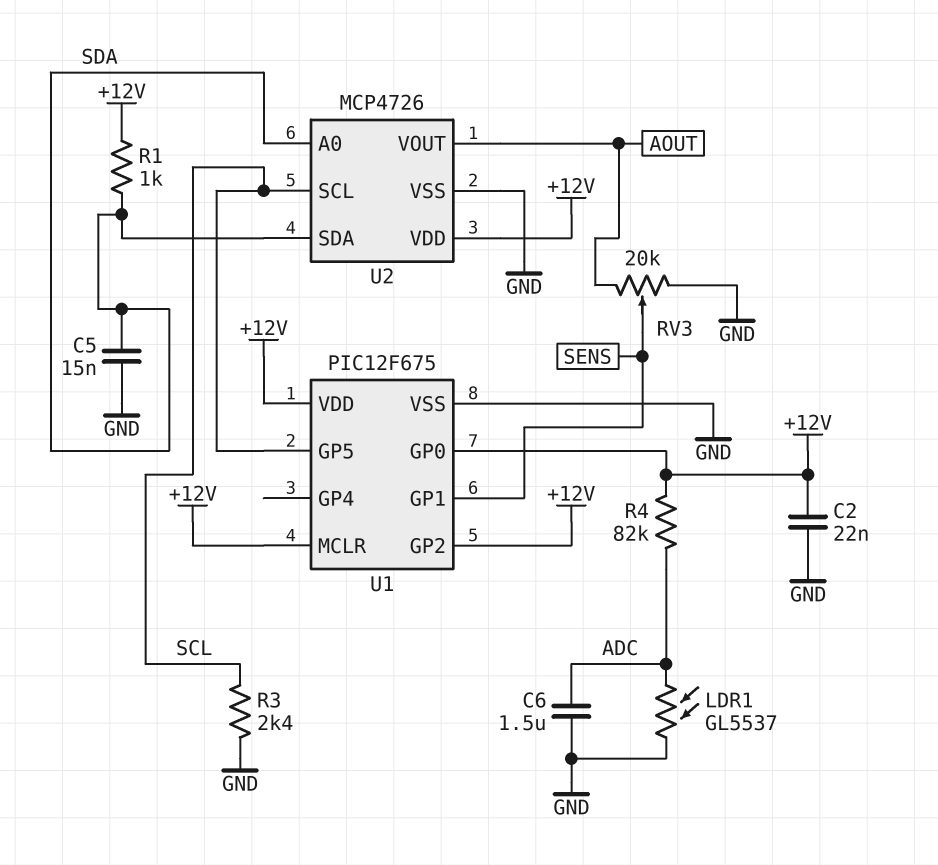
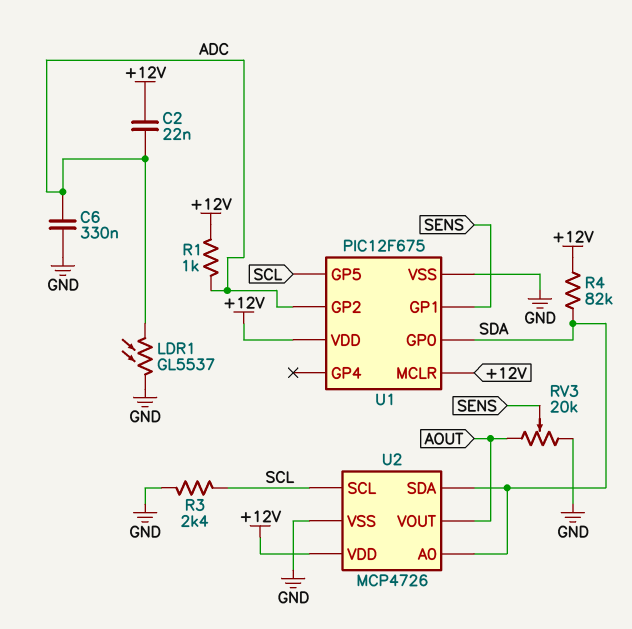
C2: 22nF (+12V, GND) -> 22nF (+12V, ADC)
C5: 15nF (GND, SDA) -> none
C6: 1.5uF (ADC, GND) -> 330nF (ADC, GND)
R1: 1k (+12V, SDA) -> 1k (+12V, ADC)
R4: 82k (+12V, ADC) -> 82k (+12V, SDA)
U1 pin GP0: +12V -> SDA
U1 pin GP2: +12V -> ADC

